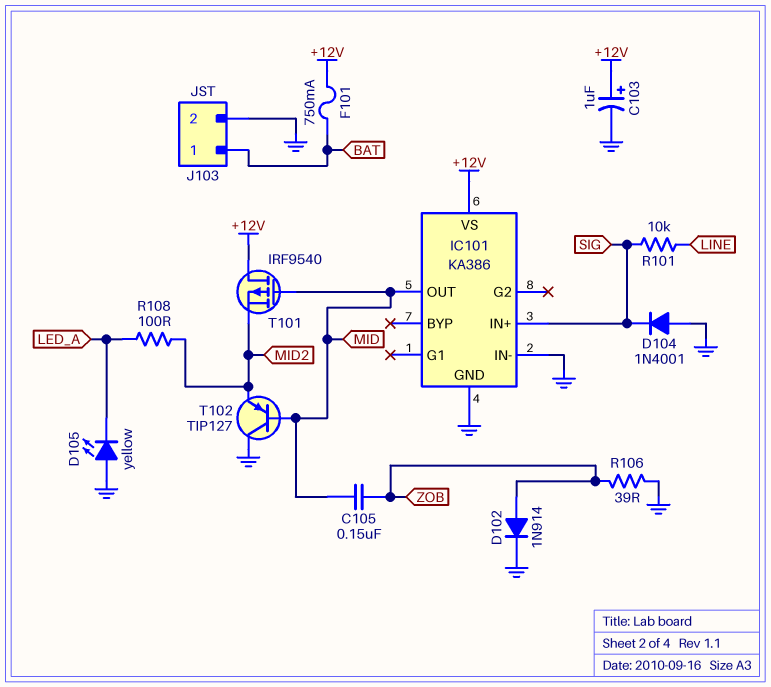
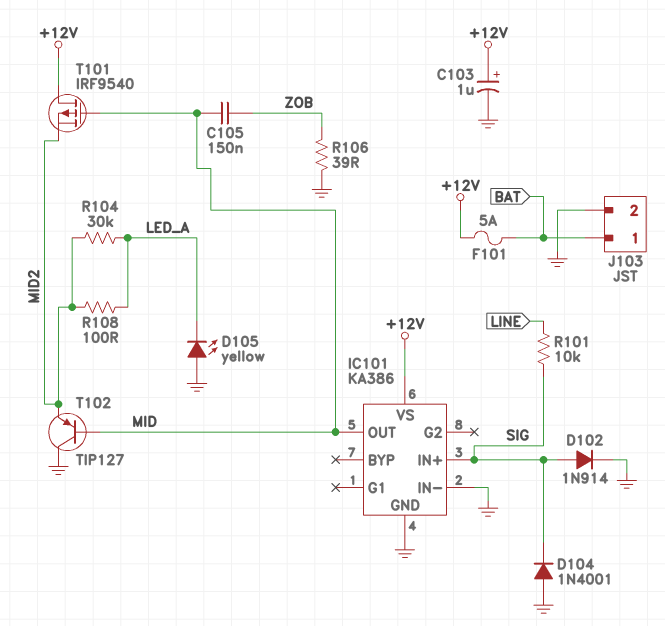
D102: diode 1N914 (A ZOB, K GND) -> diode 1N914 (A SIG, K GND)
F101: 750mA (+12V, BAT) -> 5A (+12V, BAT)
R104: none -> 30k (LED_A, MID2)

